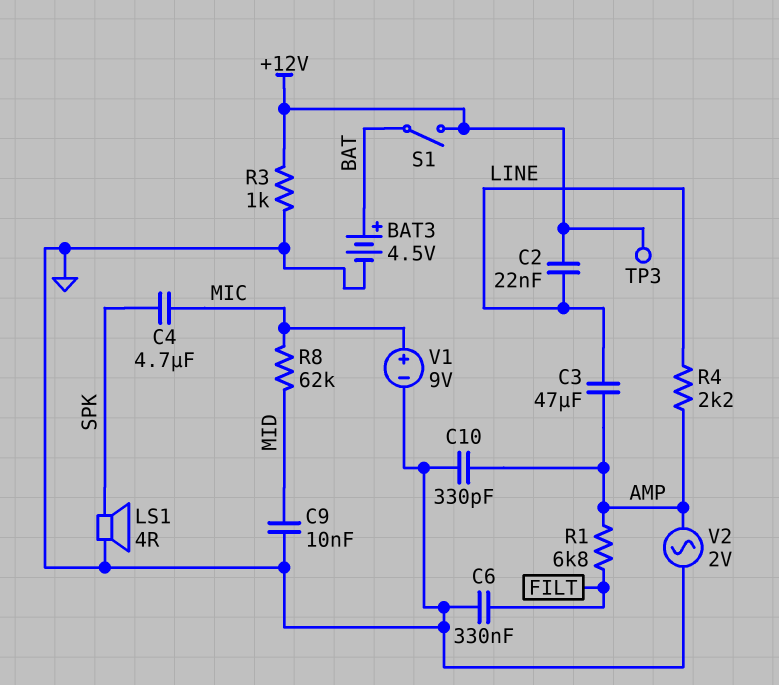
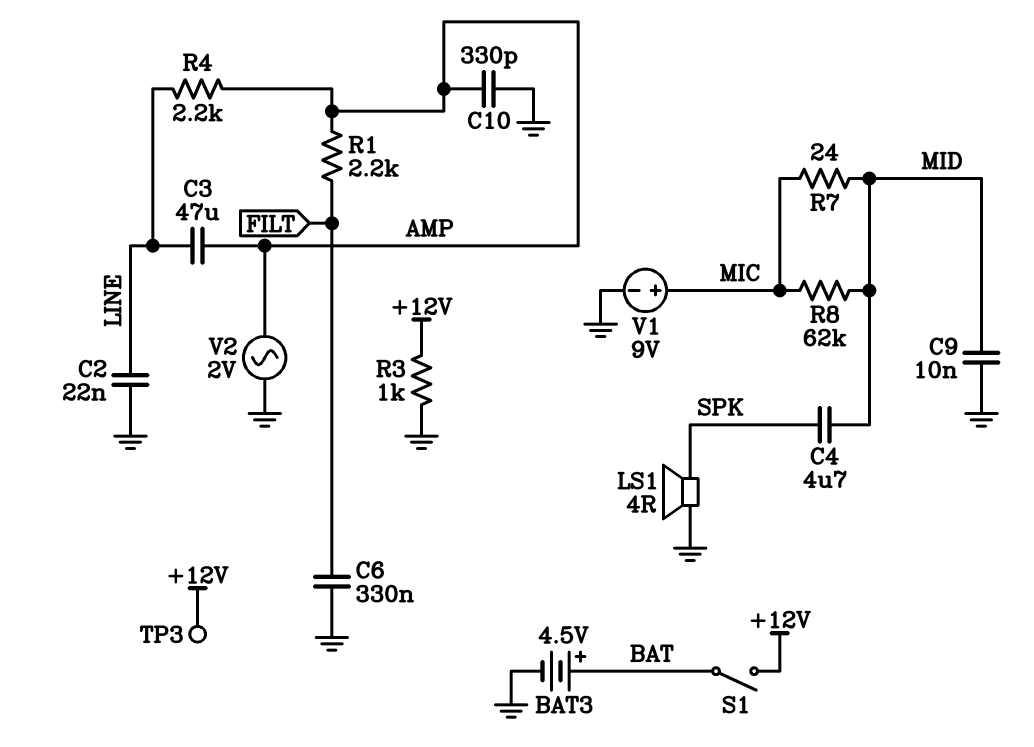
C2: 22nF (+12V, LINE) -> 22nF (GND, LINE)
C4: 4.7uF (MIC, SPK) -> 4.7uF (MID, SPK)
R1: 6.8k (AMP, FILT) -> 2.2k (AMP, FILT)
R7: none -> 24 (MIC, MID)

